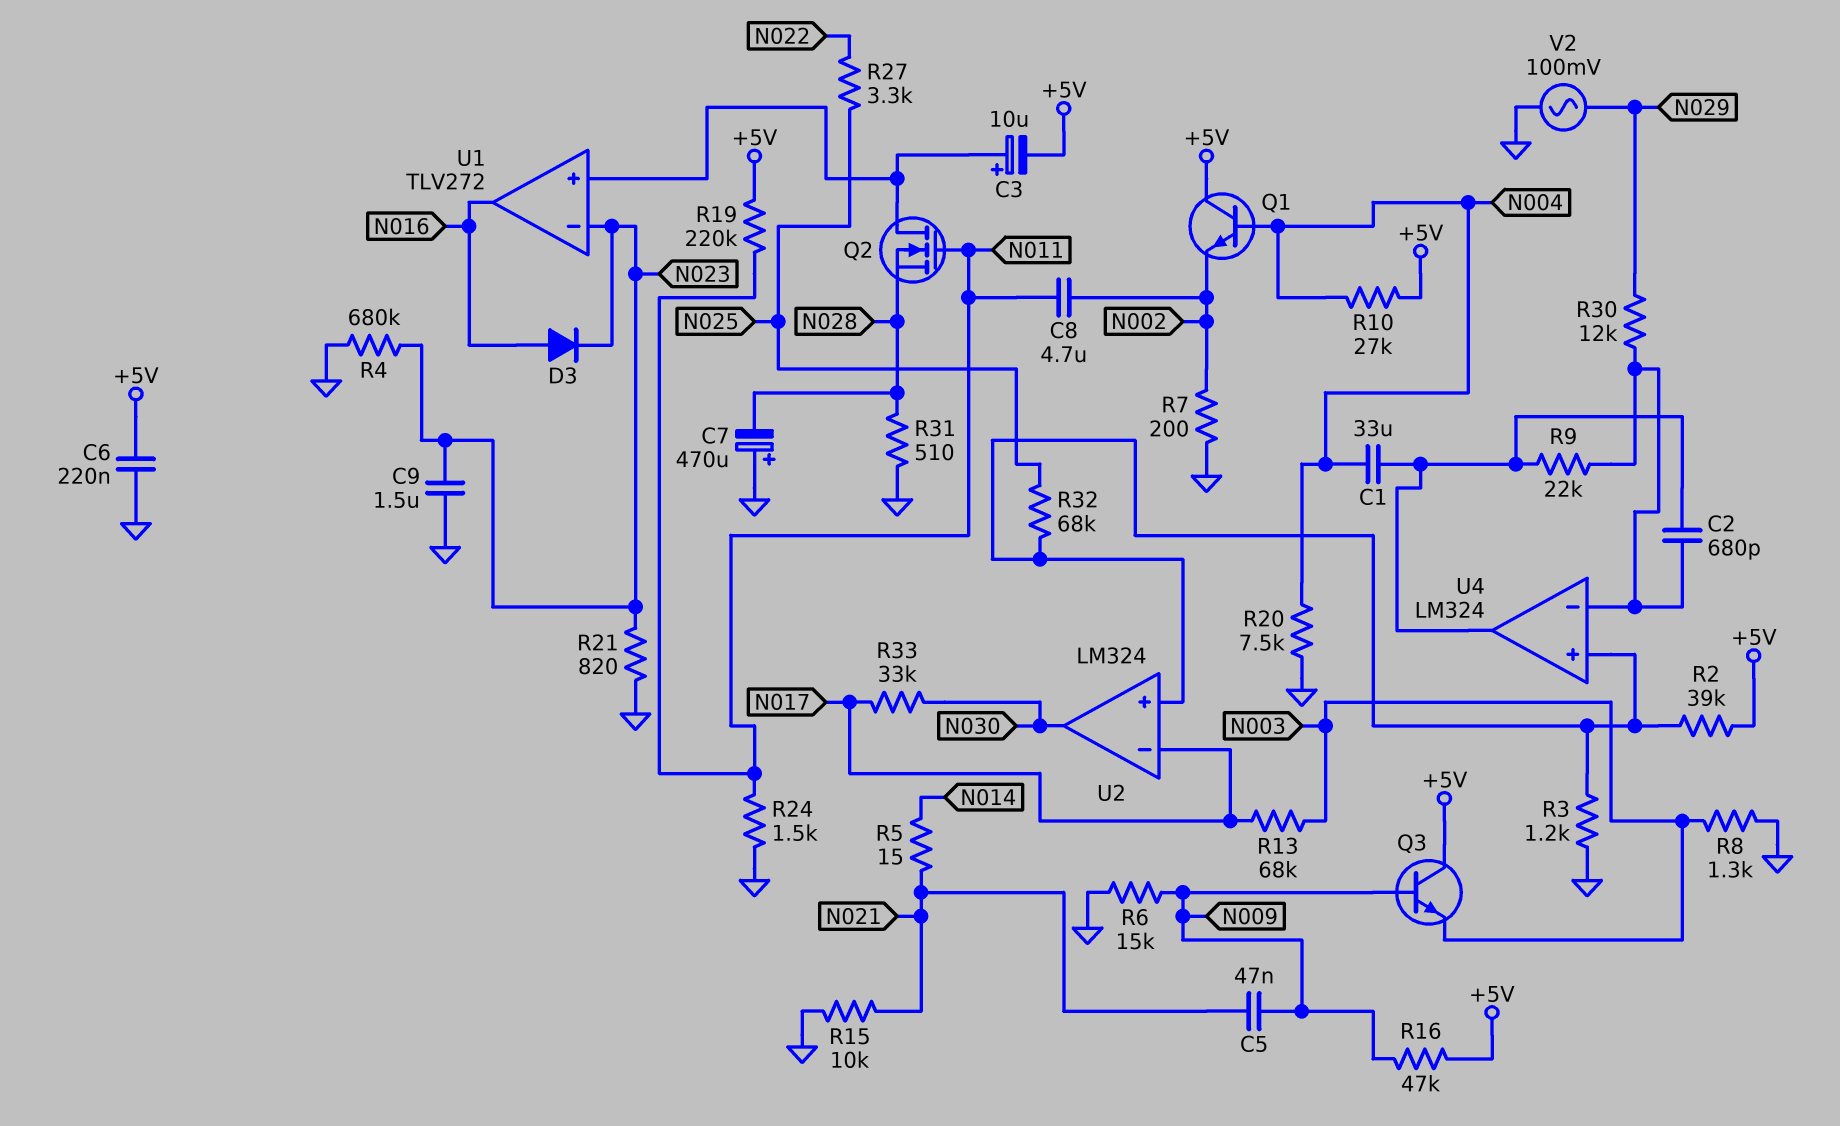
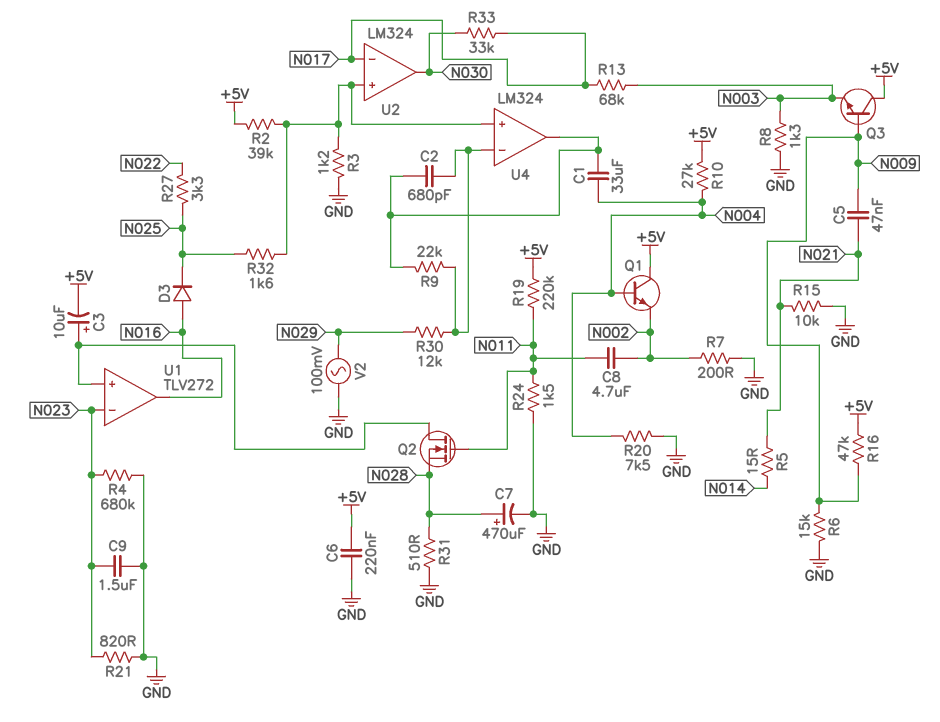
C7: 470uF (plus GND, minus N028) -> 470uF (plus N028, minus GND)
D3: diode (A N016, K N023) -> diode (A N016, K N025)
R32: 68k (N025, U2/in+) -> 1.6k (N025, U2/in+)

